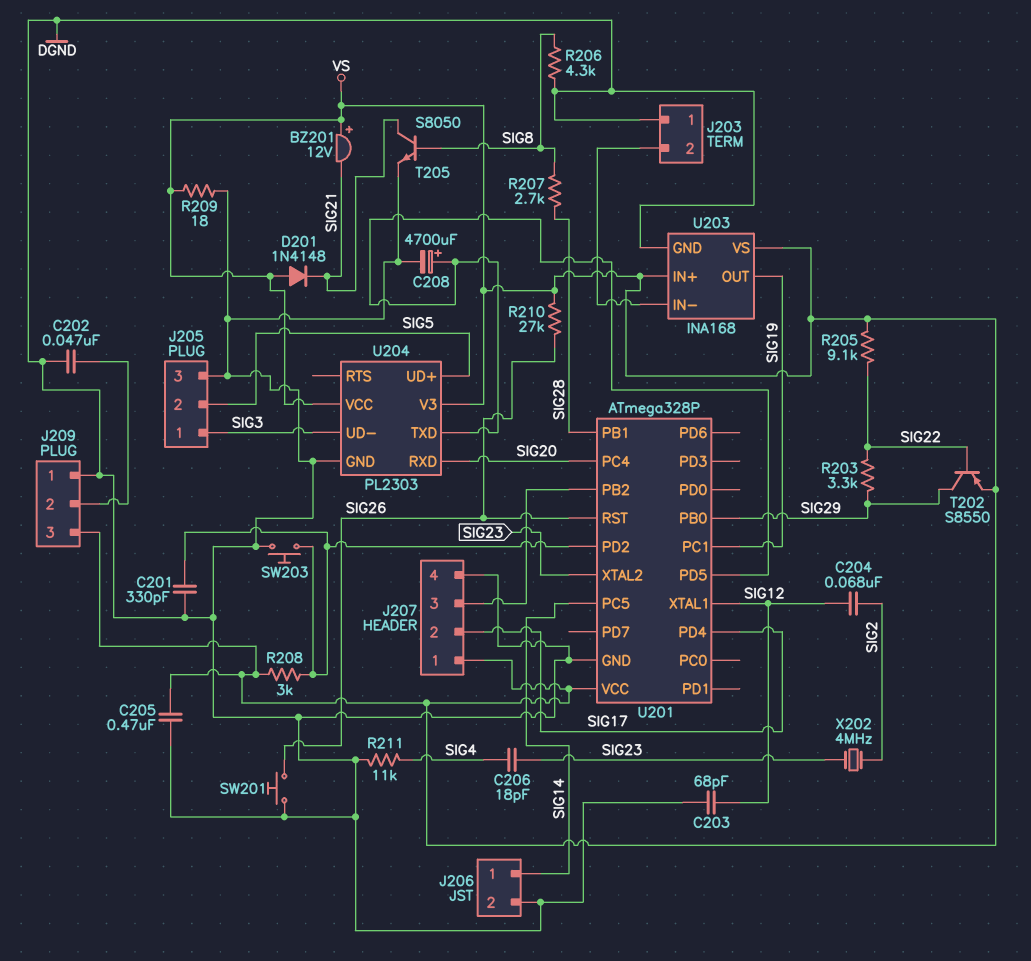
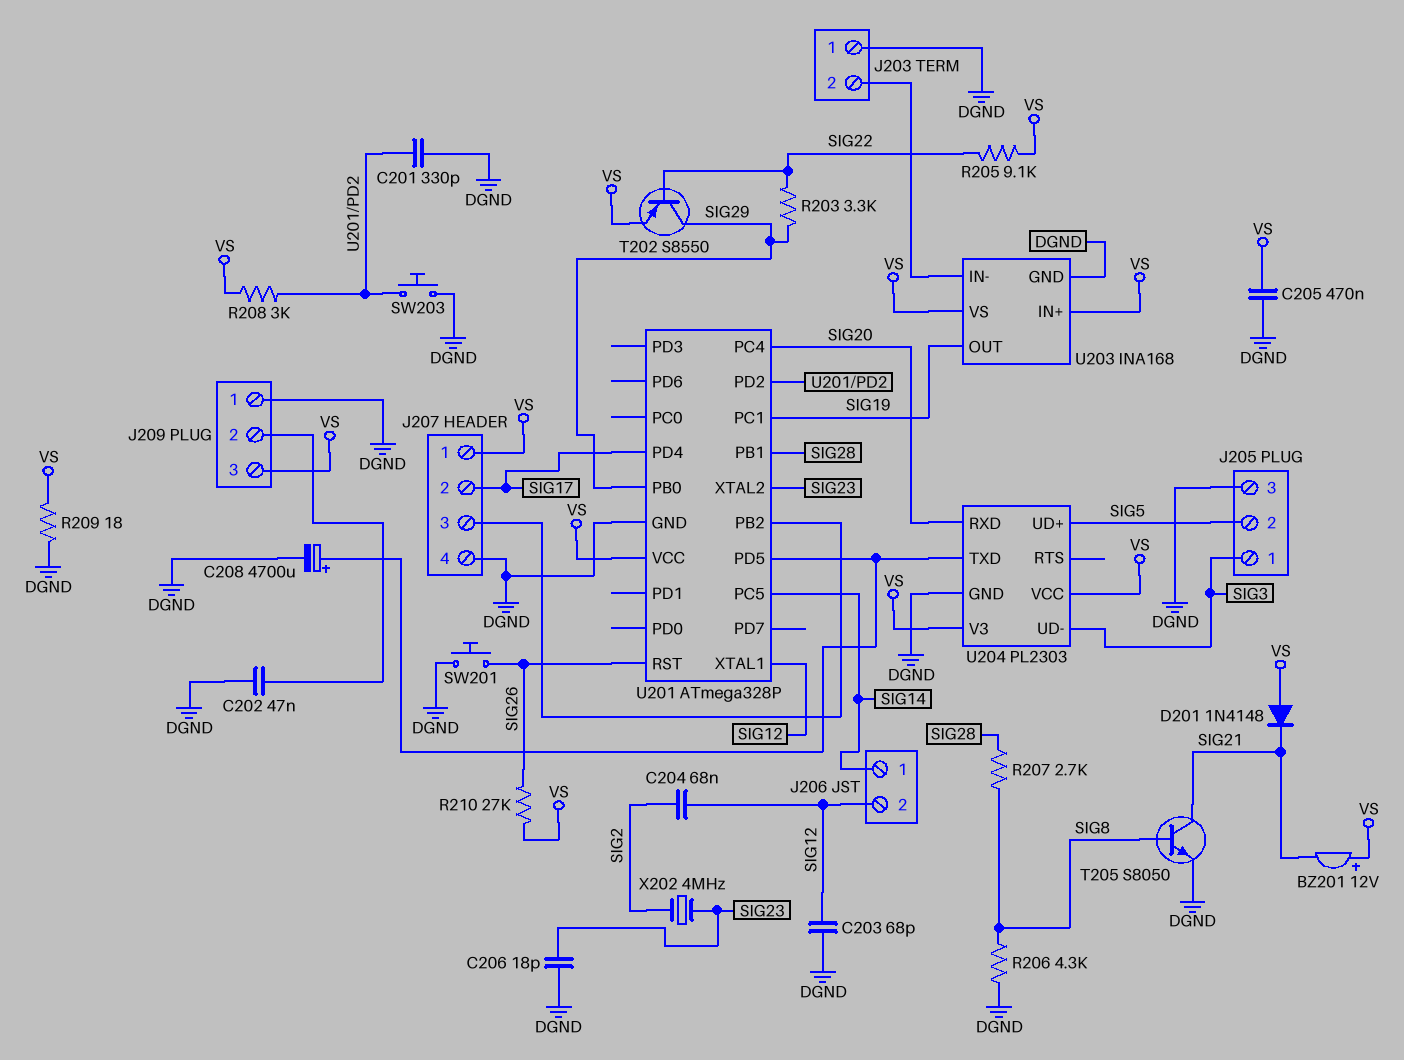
C206: 18pF (SIG4, SIG23) -> 18pF (DGND, SIG23)
J206 pin 2: DGND -> SIG12
R211: 11k (DGND, SIG4) -> none

